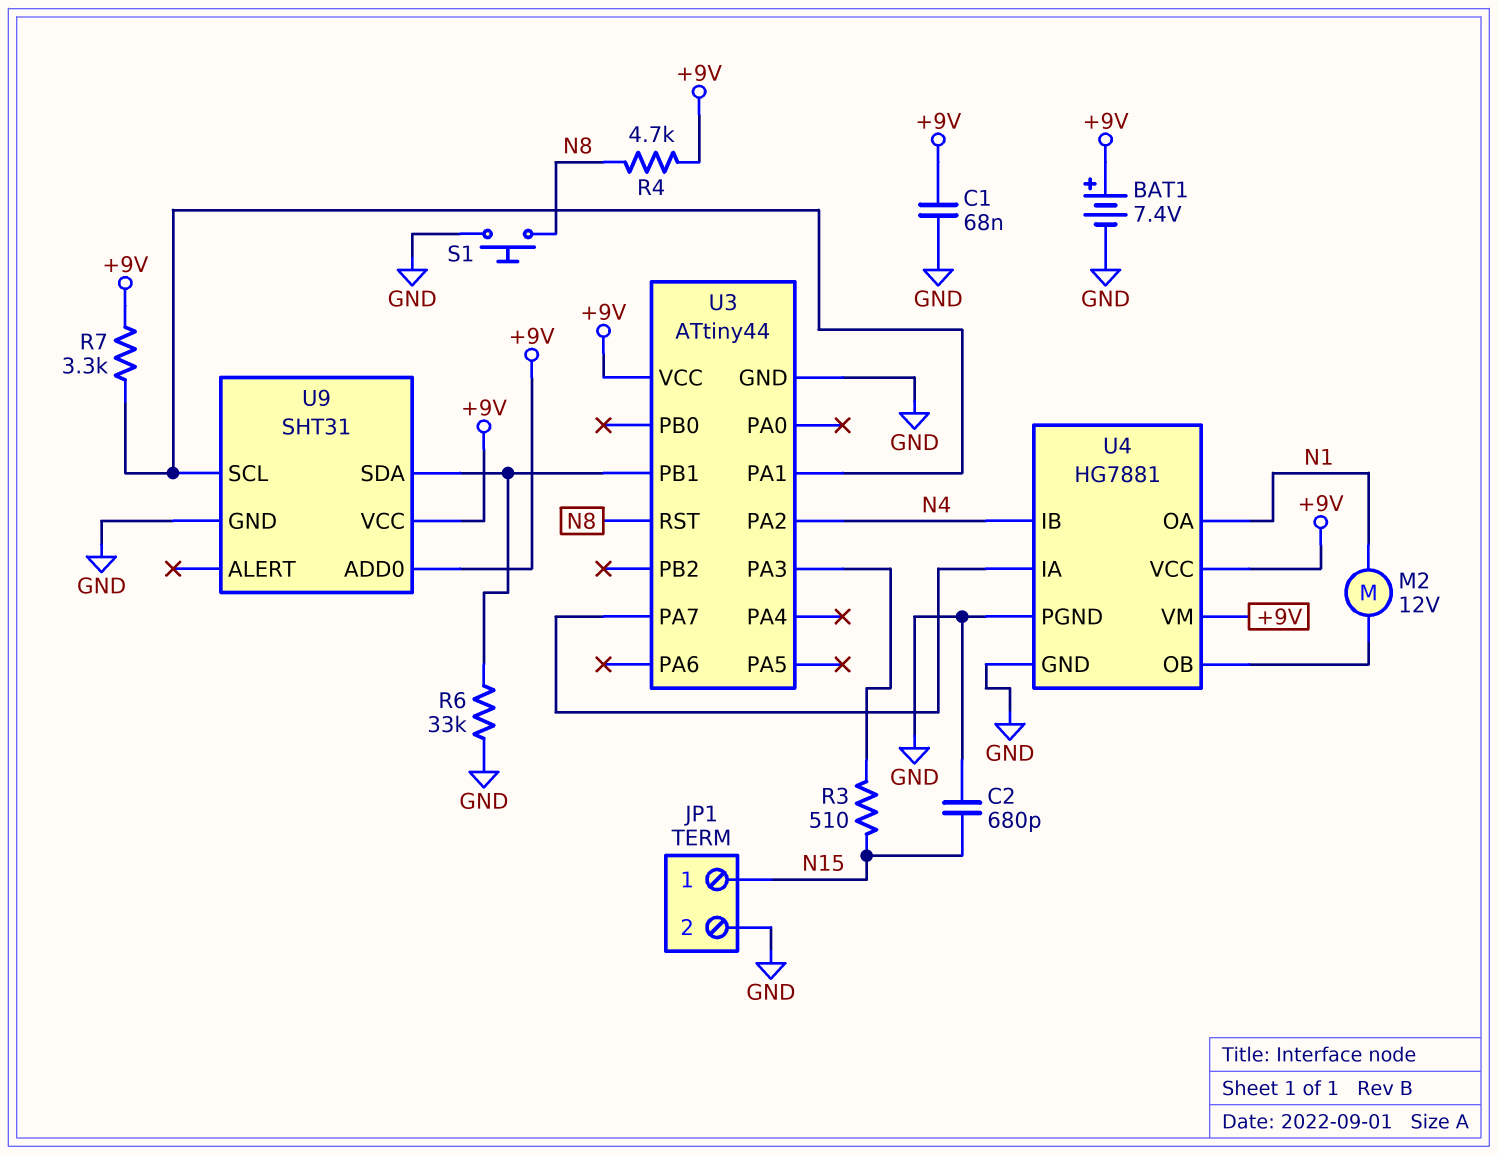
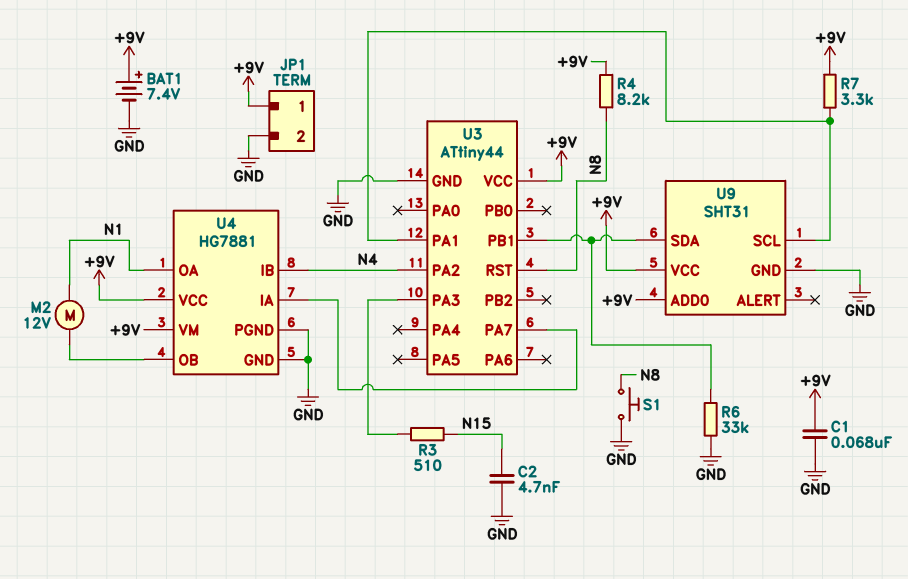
C2: 680pF (GND, N15) -> 4.7nF (GND, N15)
JP1 pin 1: N15 -> +9V
R4: 4.7k (+9V, N8) -> 8.2k (+9V, N8)

